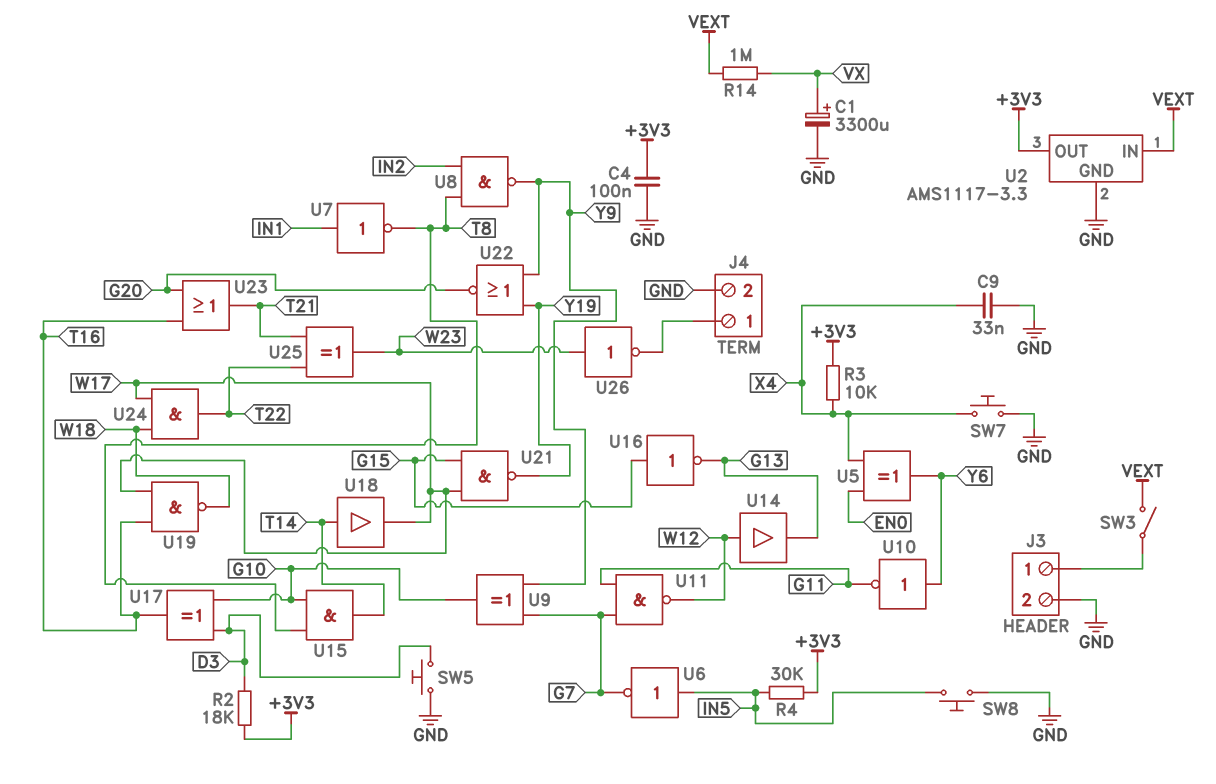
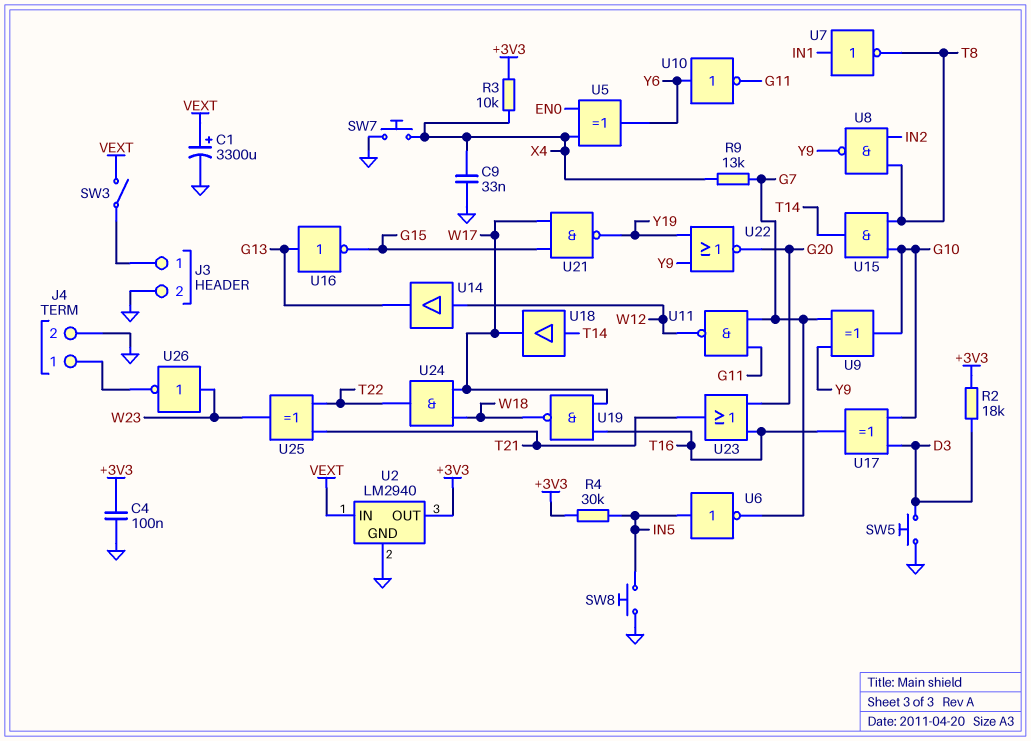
C1: 3300uF (plus VX, minus GND) -> 3300uF (plus VEXT, minus GND)
R9: none -> 13k (G7, X4)
R14: 1M (VEXT, VX) -> none
U2: AMS1117-3.3 -> LM2940
U16: NOT (in G15, out G13) -> NOT (in G13, out G15)

